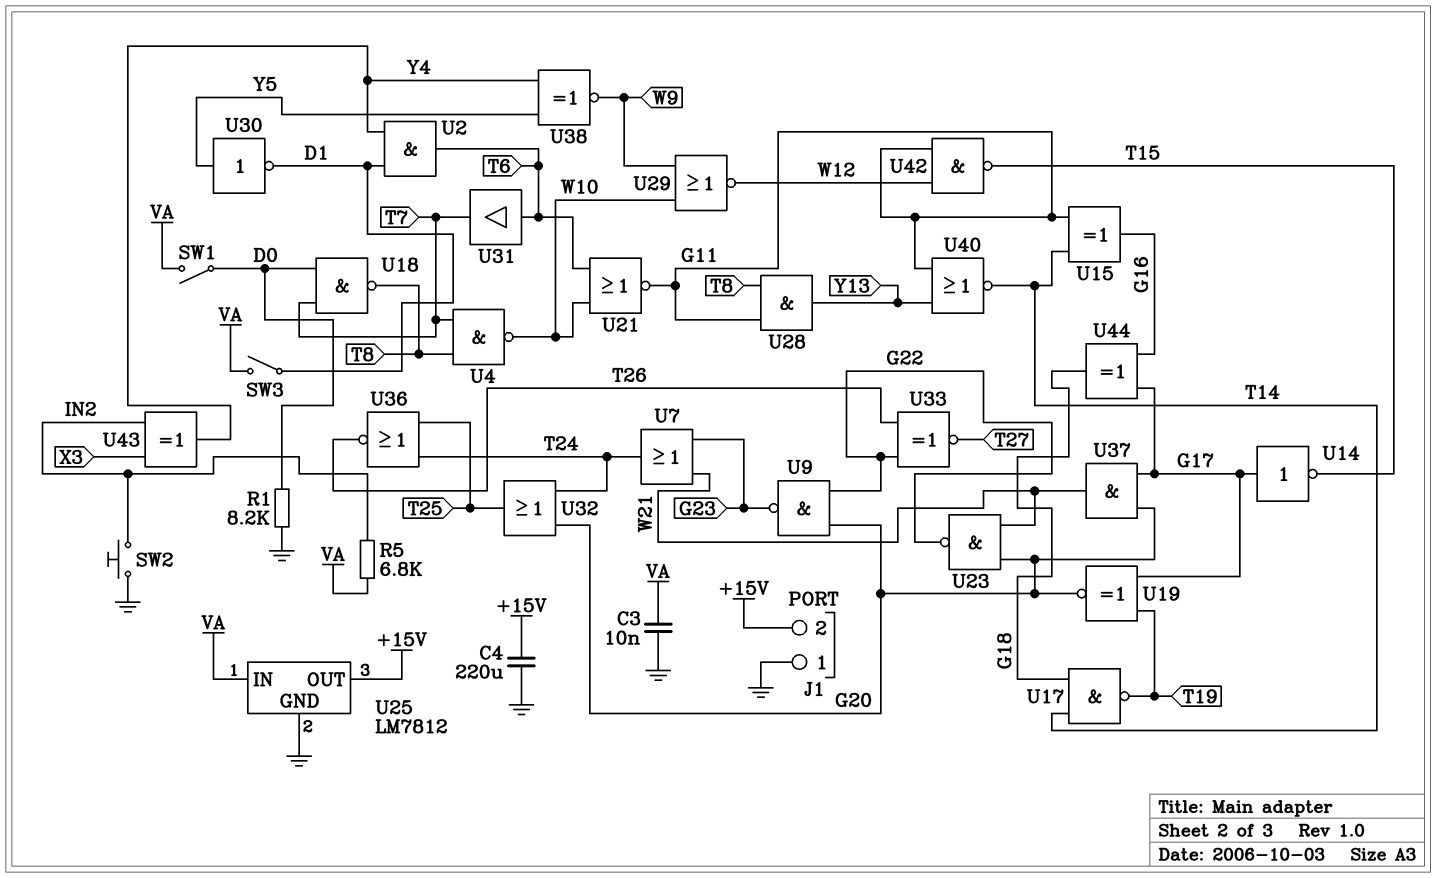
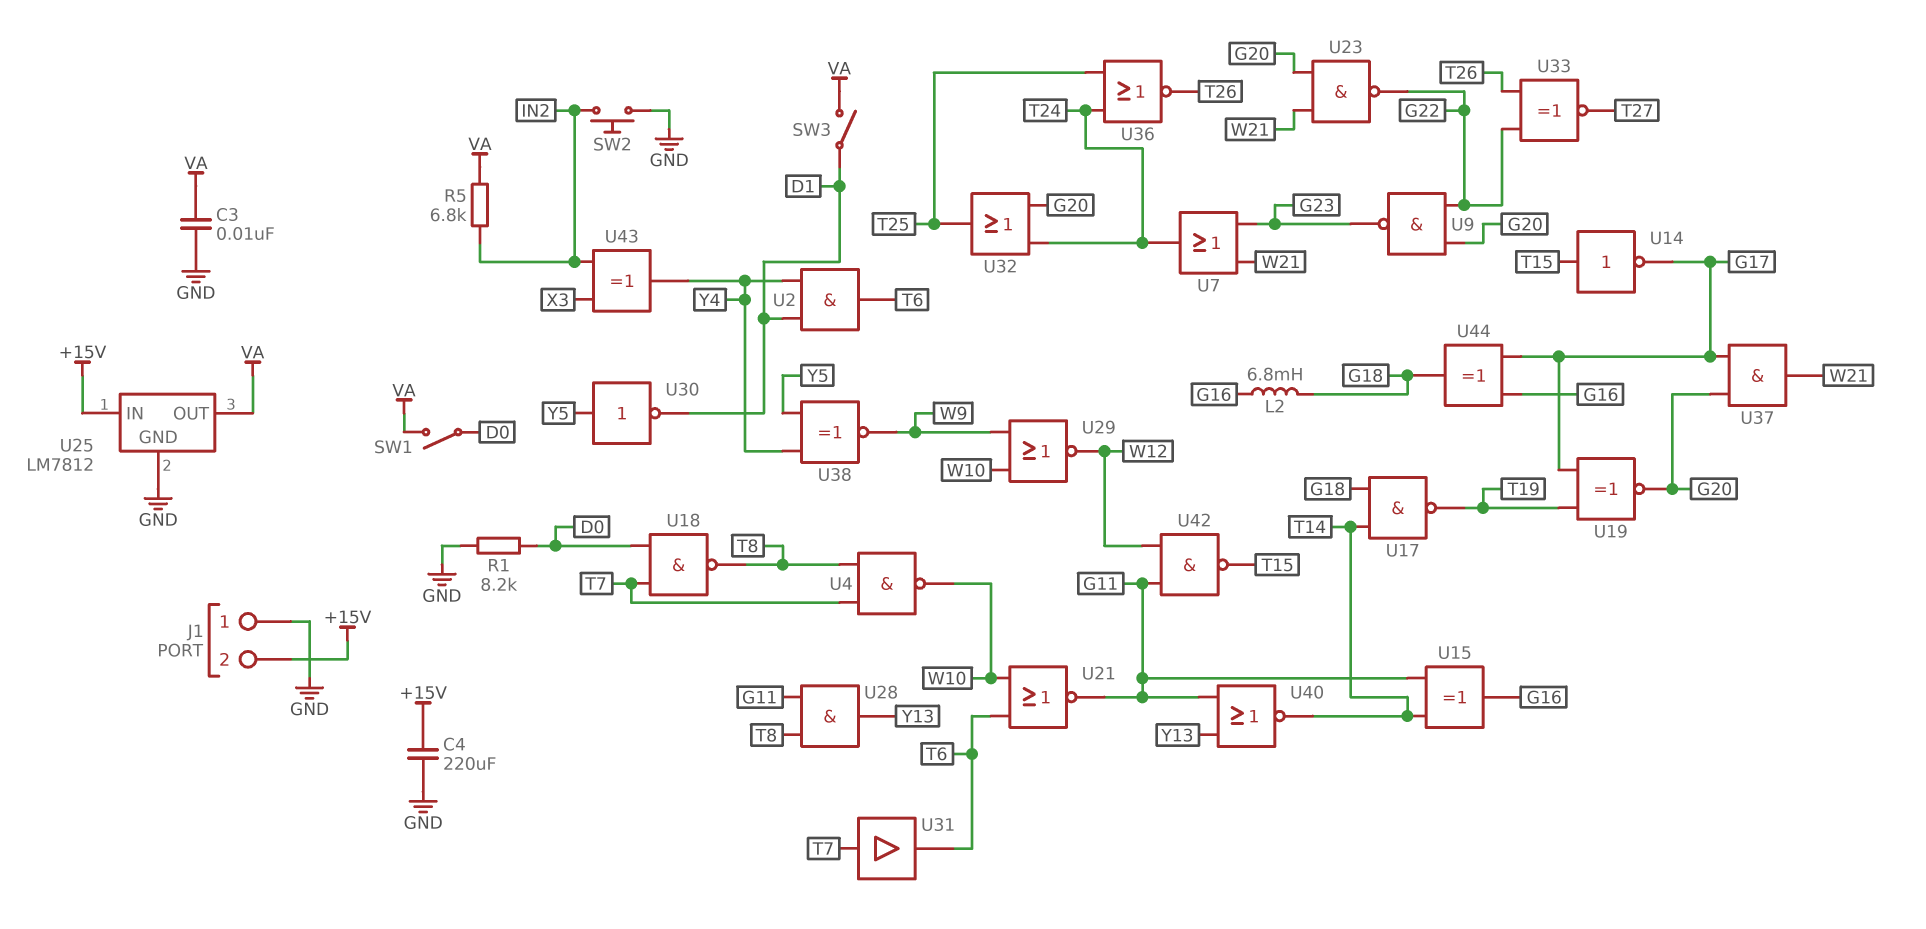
L2: none -> 6.8mH (G16, G18)
U14: NOT (in G17, out T15) -> NOT (in T15, out G17)
U25 pin IN: VA -> +15V
U25 pin OUT: +15V -> VA
U31: buffer (in T6, out T7) -> buffer (in T7, out T6)

